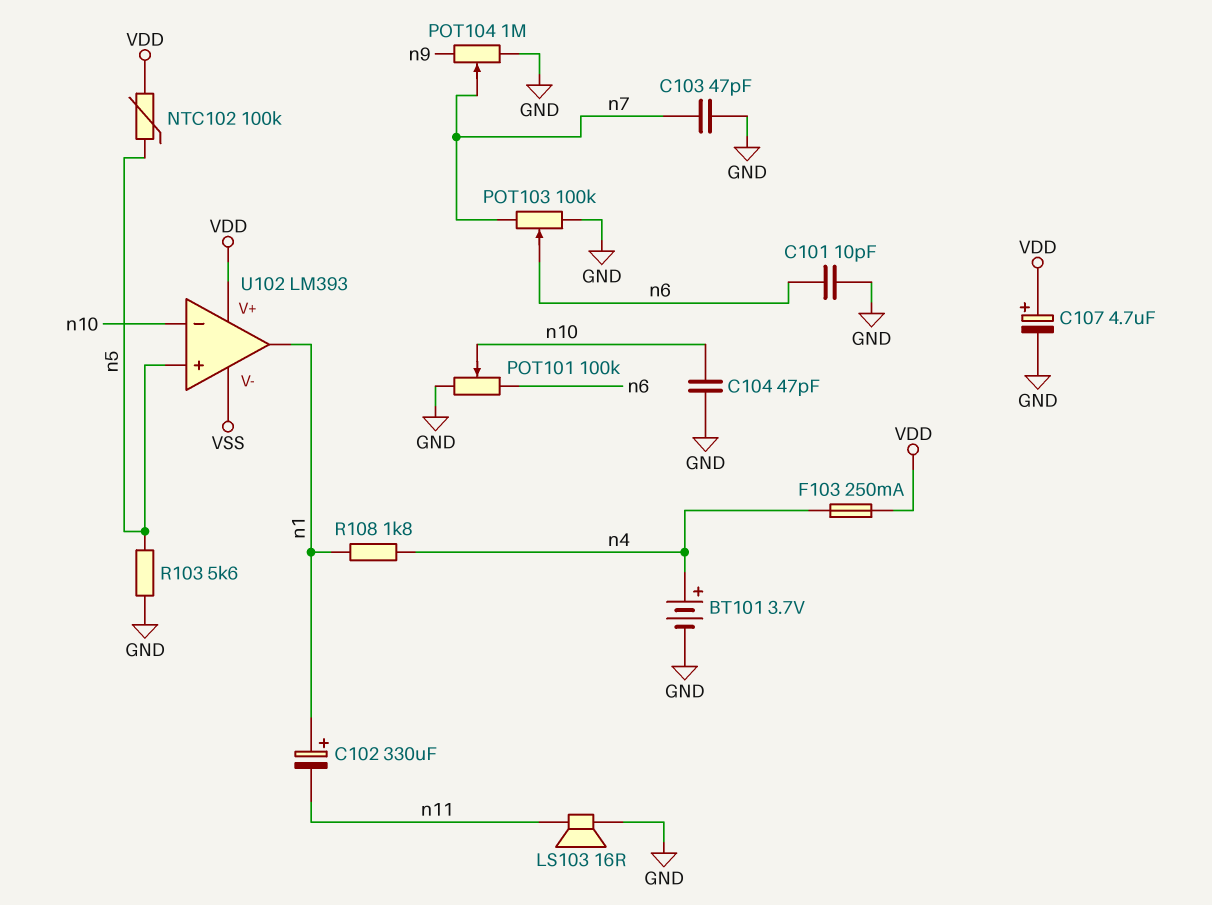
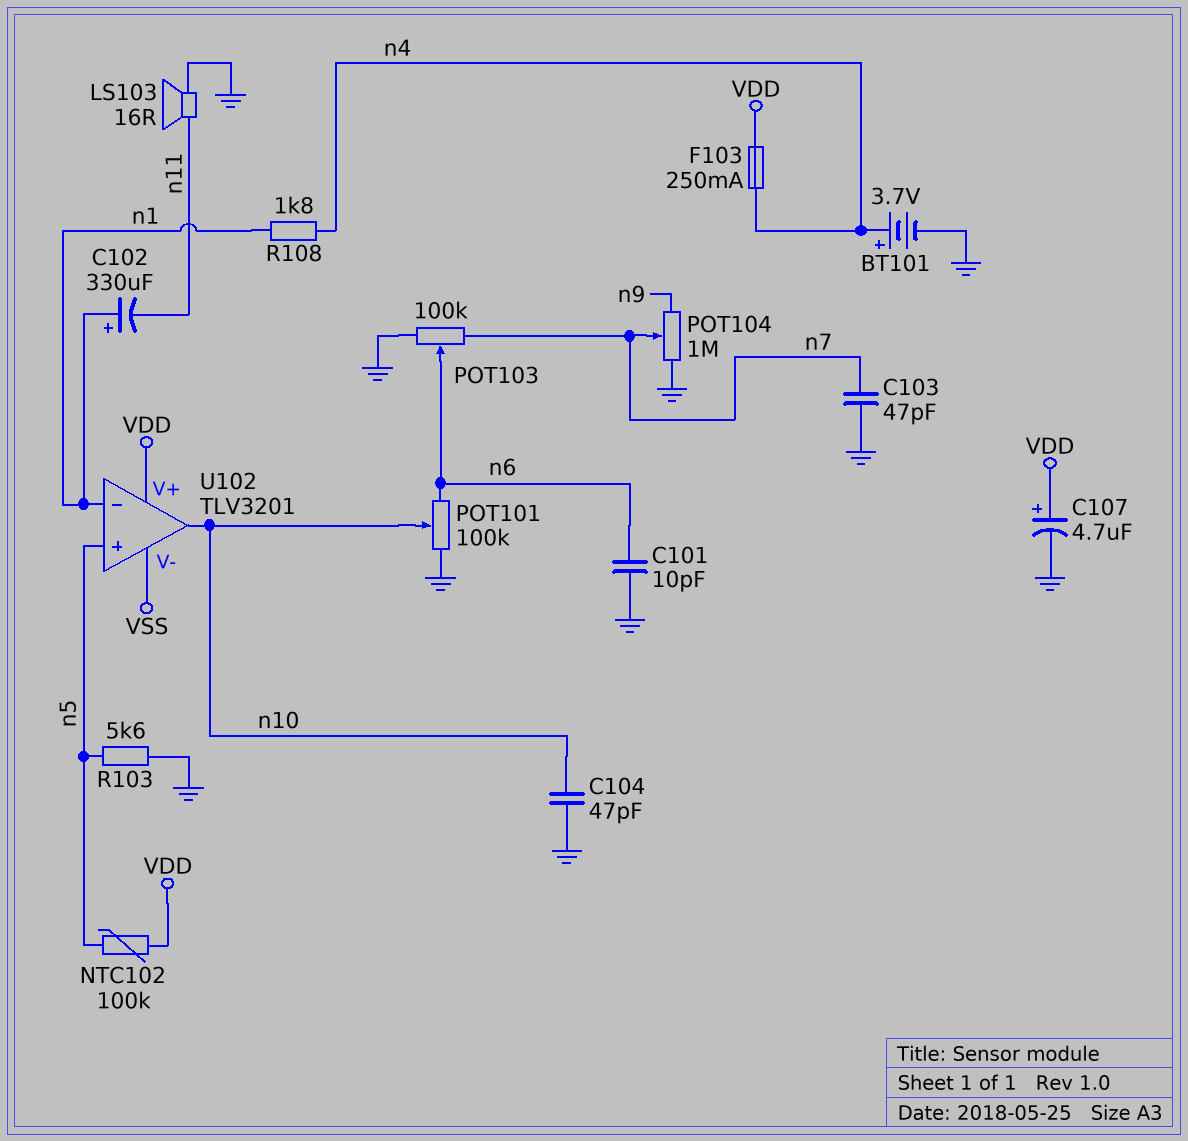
U102: LM393 -> TLV3201
U102 pin in-: n10 -> n1
U102 pin out: n1 -> n10

